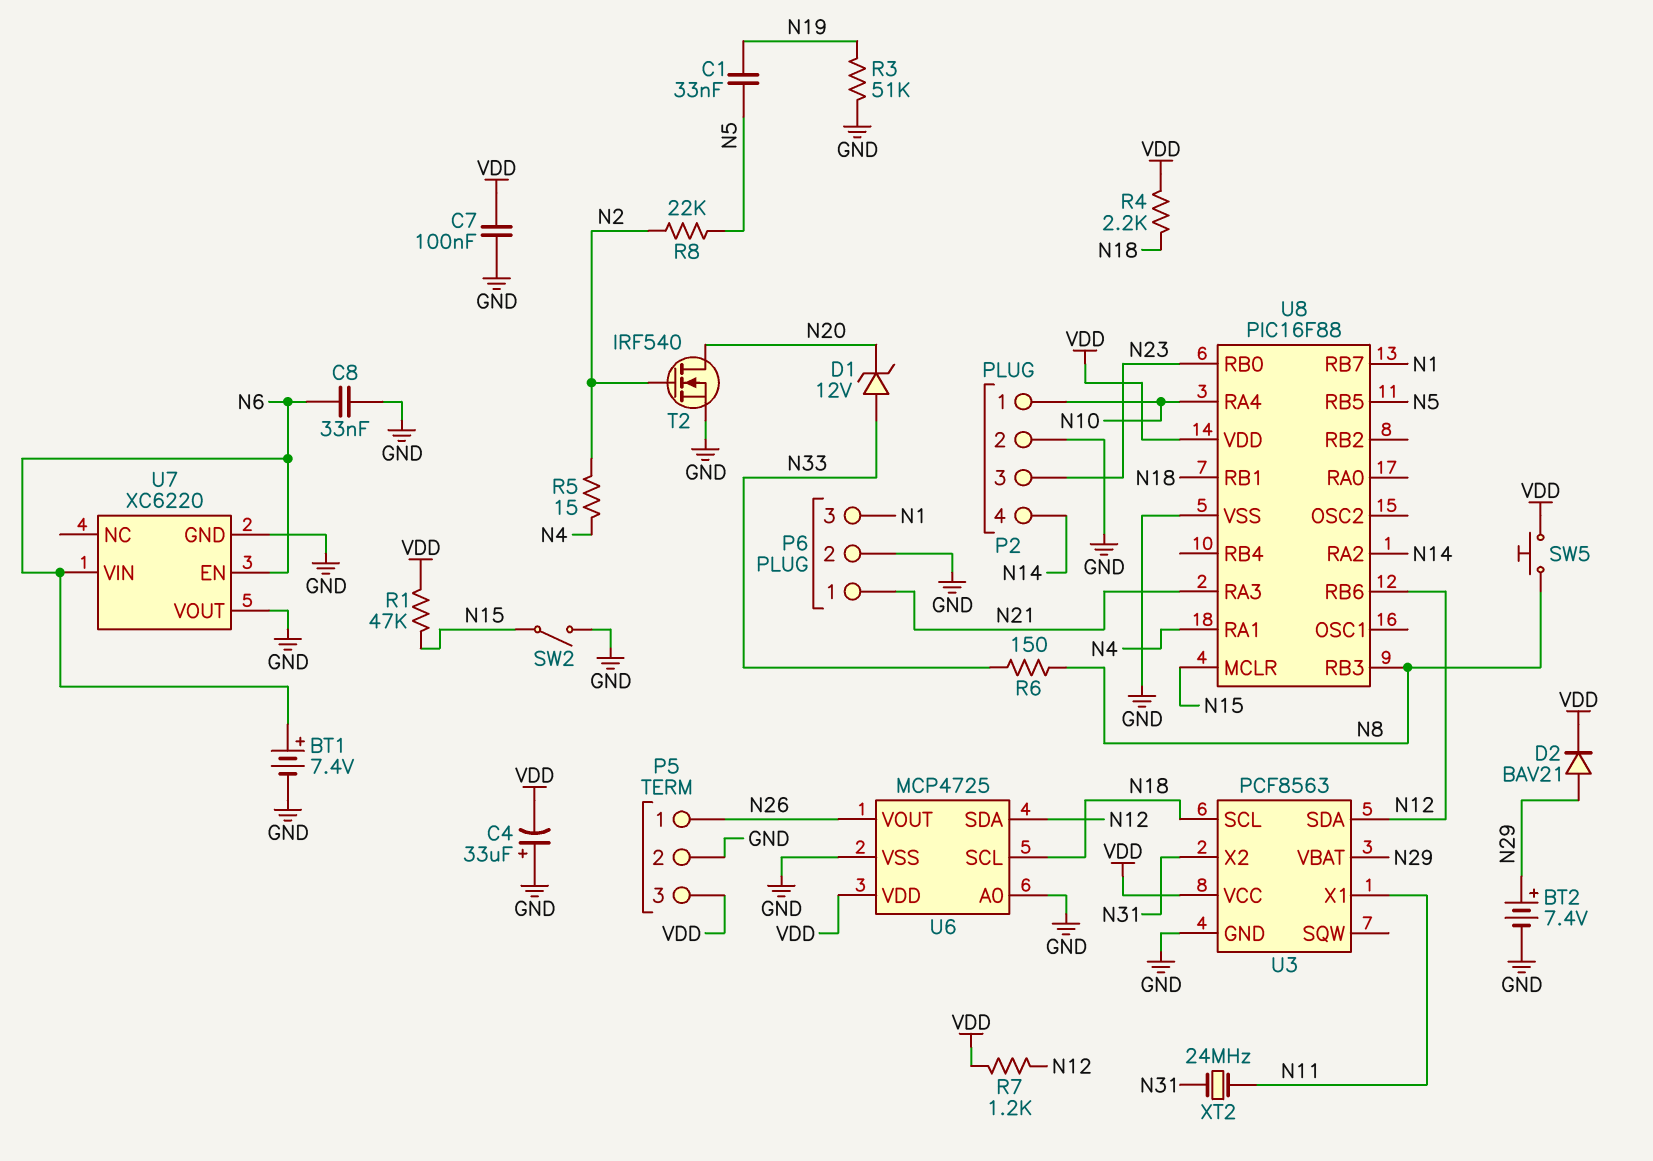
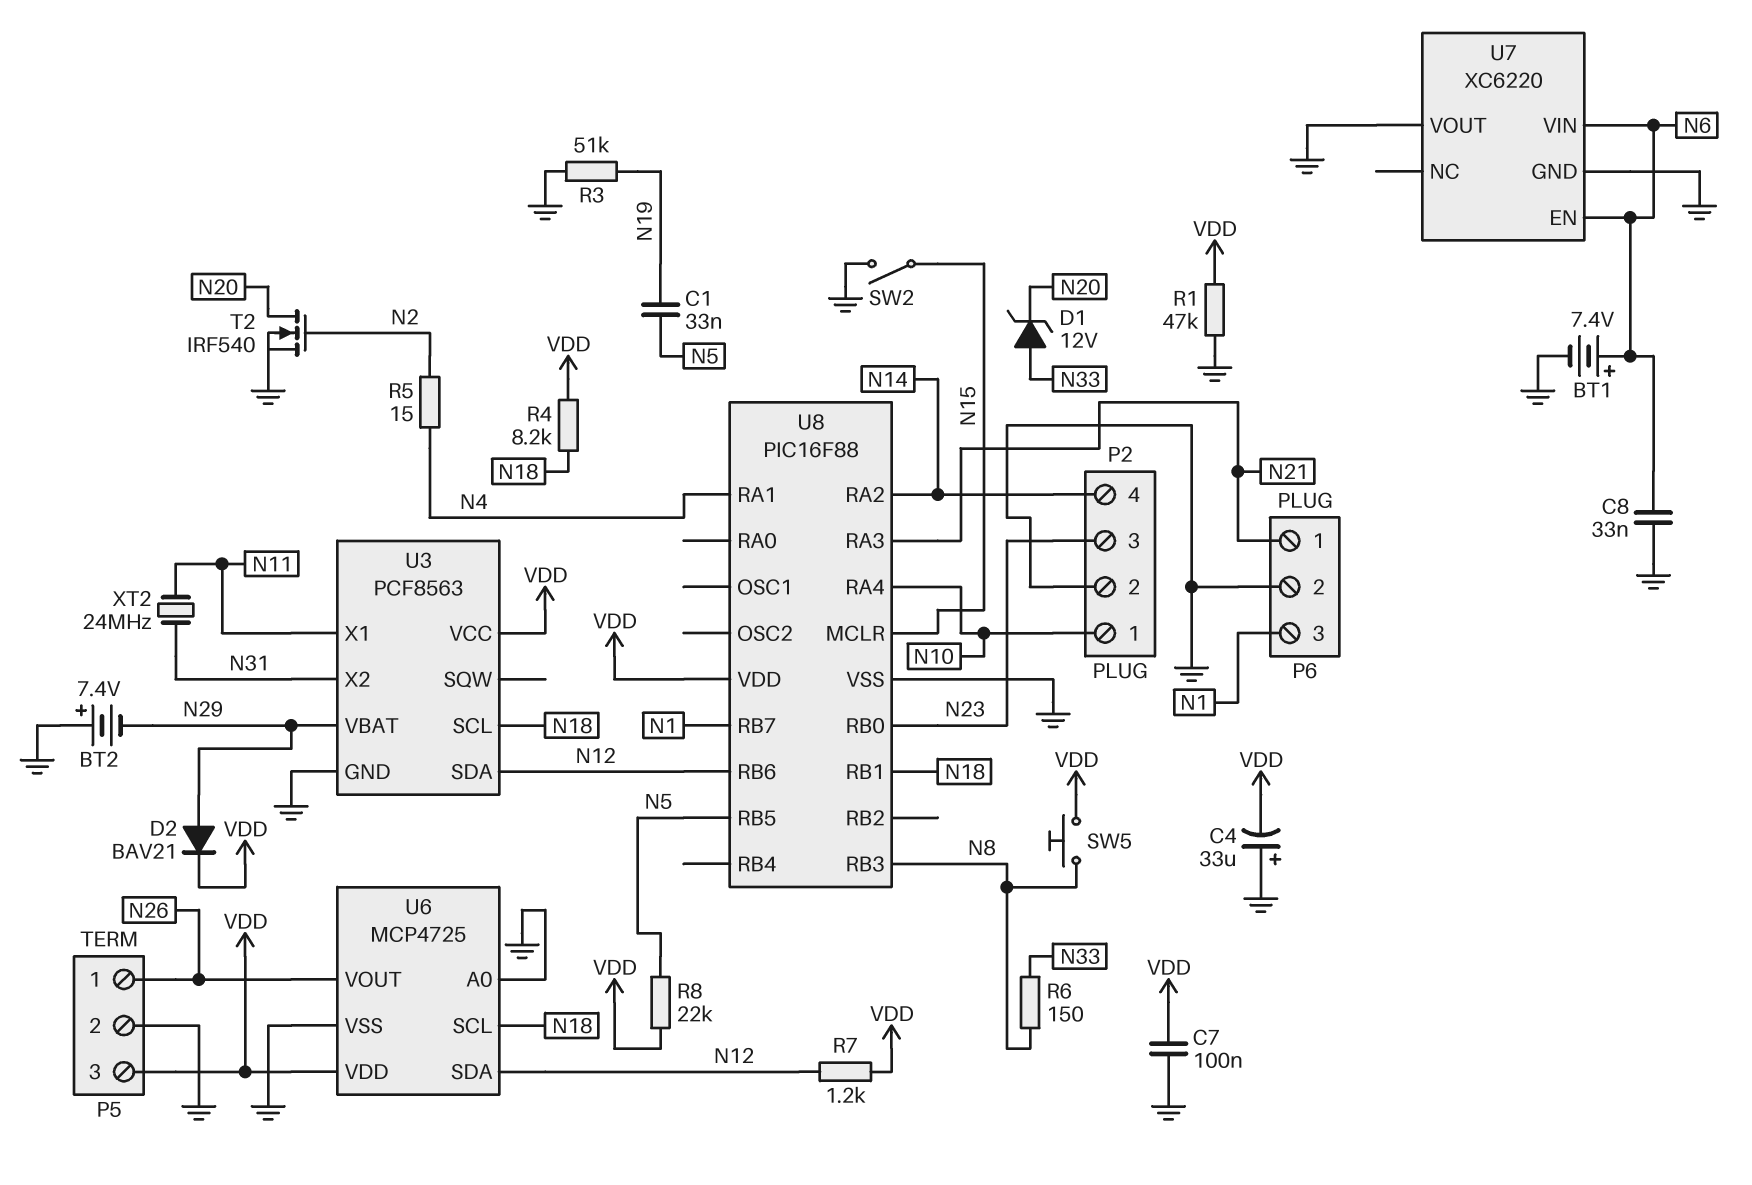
BT2: 7.4V (plus N29, minus GND) -> 7.4V (plus GND, minus N29)
R1: 47k (N15, VDD) -> 47k (GND, VDD)
R4: 2.2k (N18, VDD) -> 8.2k (N18, VDD)
R8: 22k (N2, N5) -> 22k (N5, VDD)

